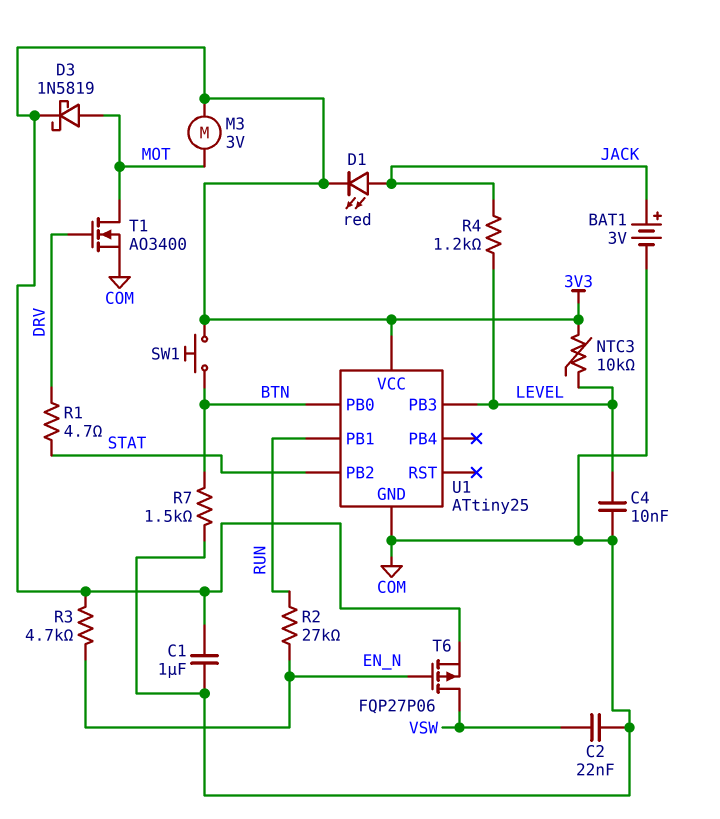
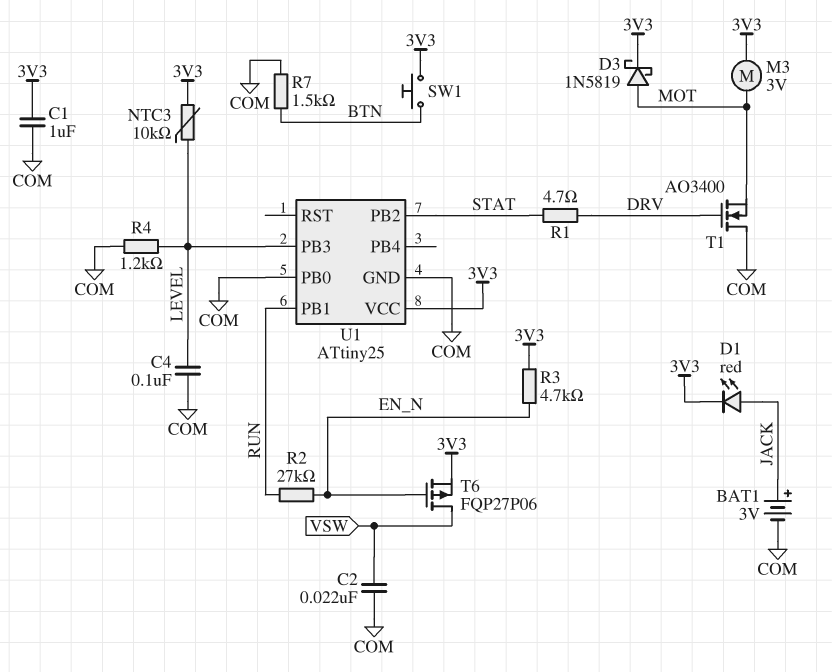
C4: 10nF (COM, LEVEL) -> 100nF (COM, LEVEL)
R4: 1.2k (JACK, LEVEL) -> 1.2k (COM, LEVEL)
T1: NMOS AO3400 (G DRV, D MOT, S COM) -> NMOS AO3400 (G DRV, D COM, S MOT)
U1 pin PB0: BTN -> COM

